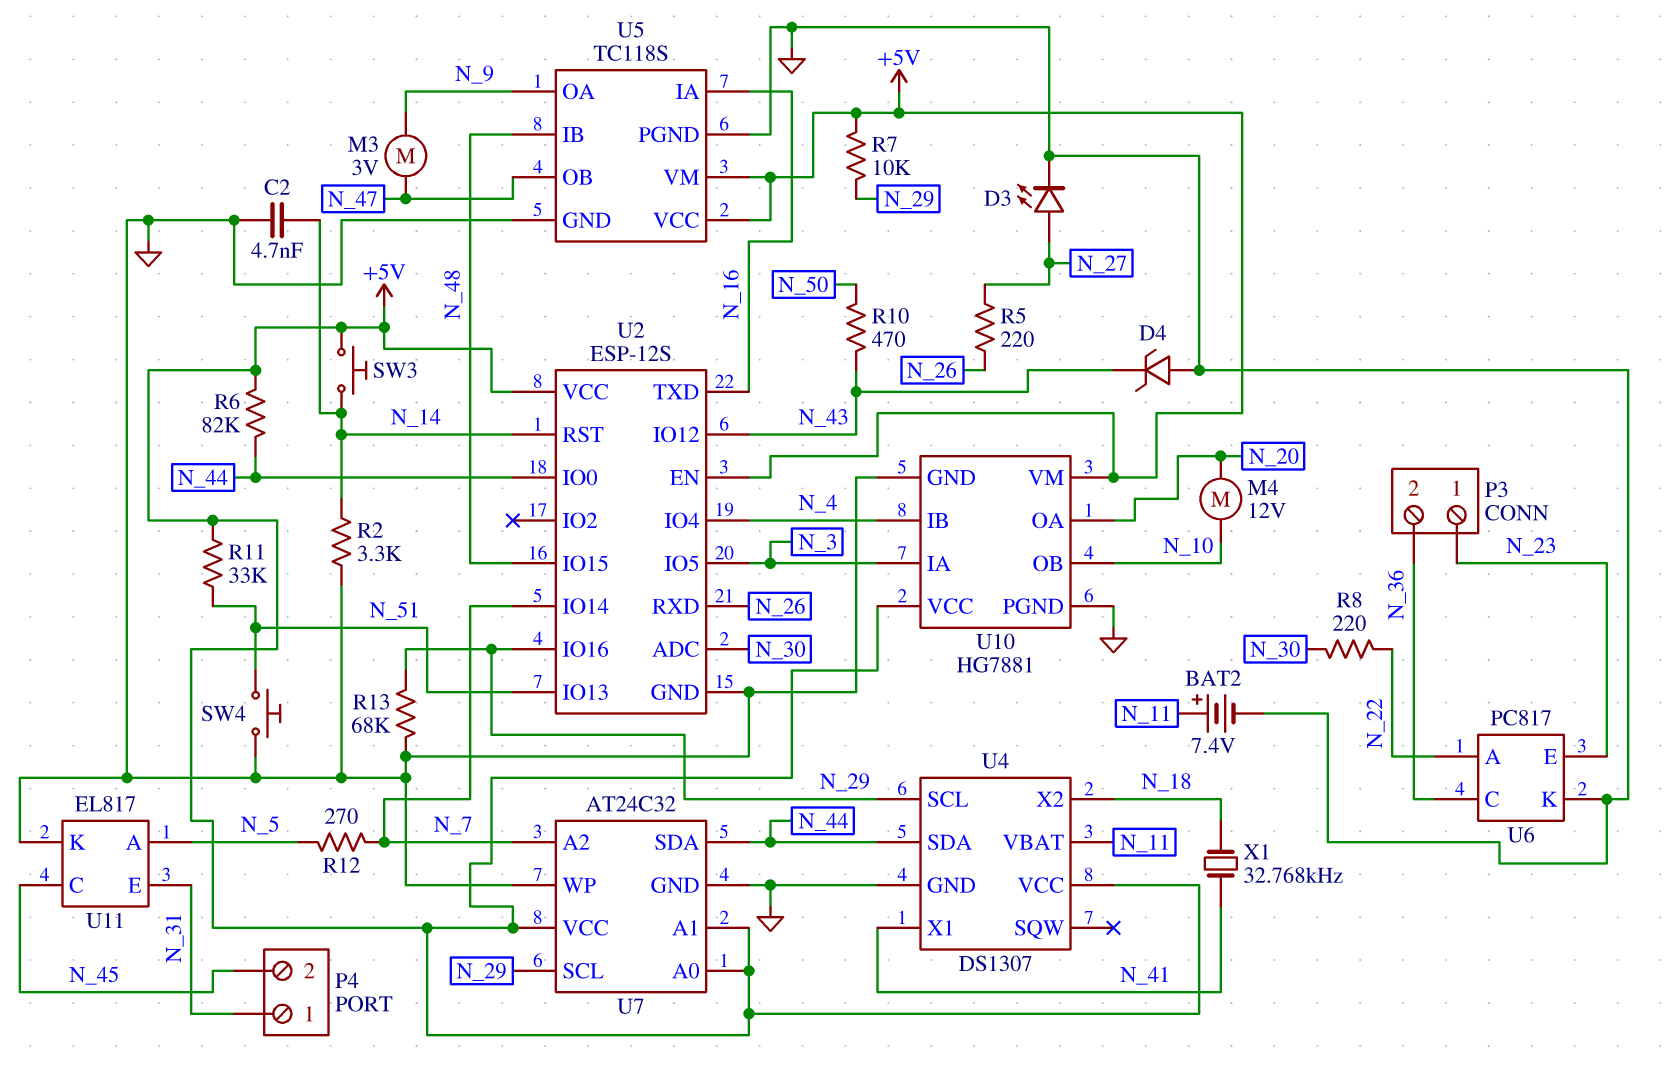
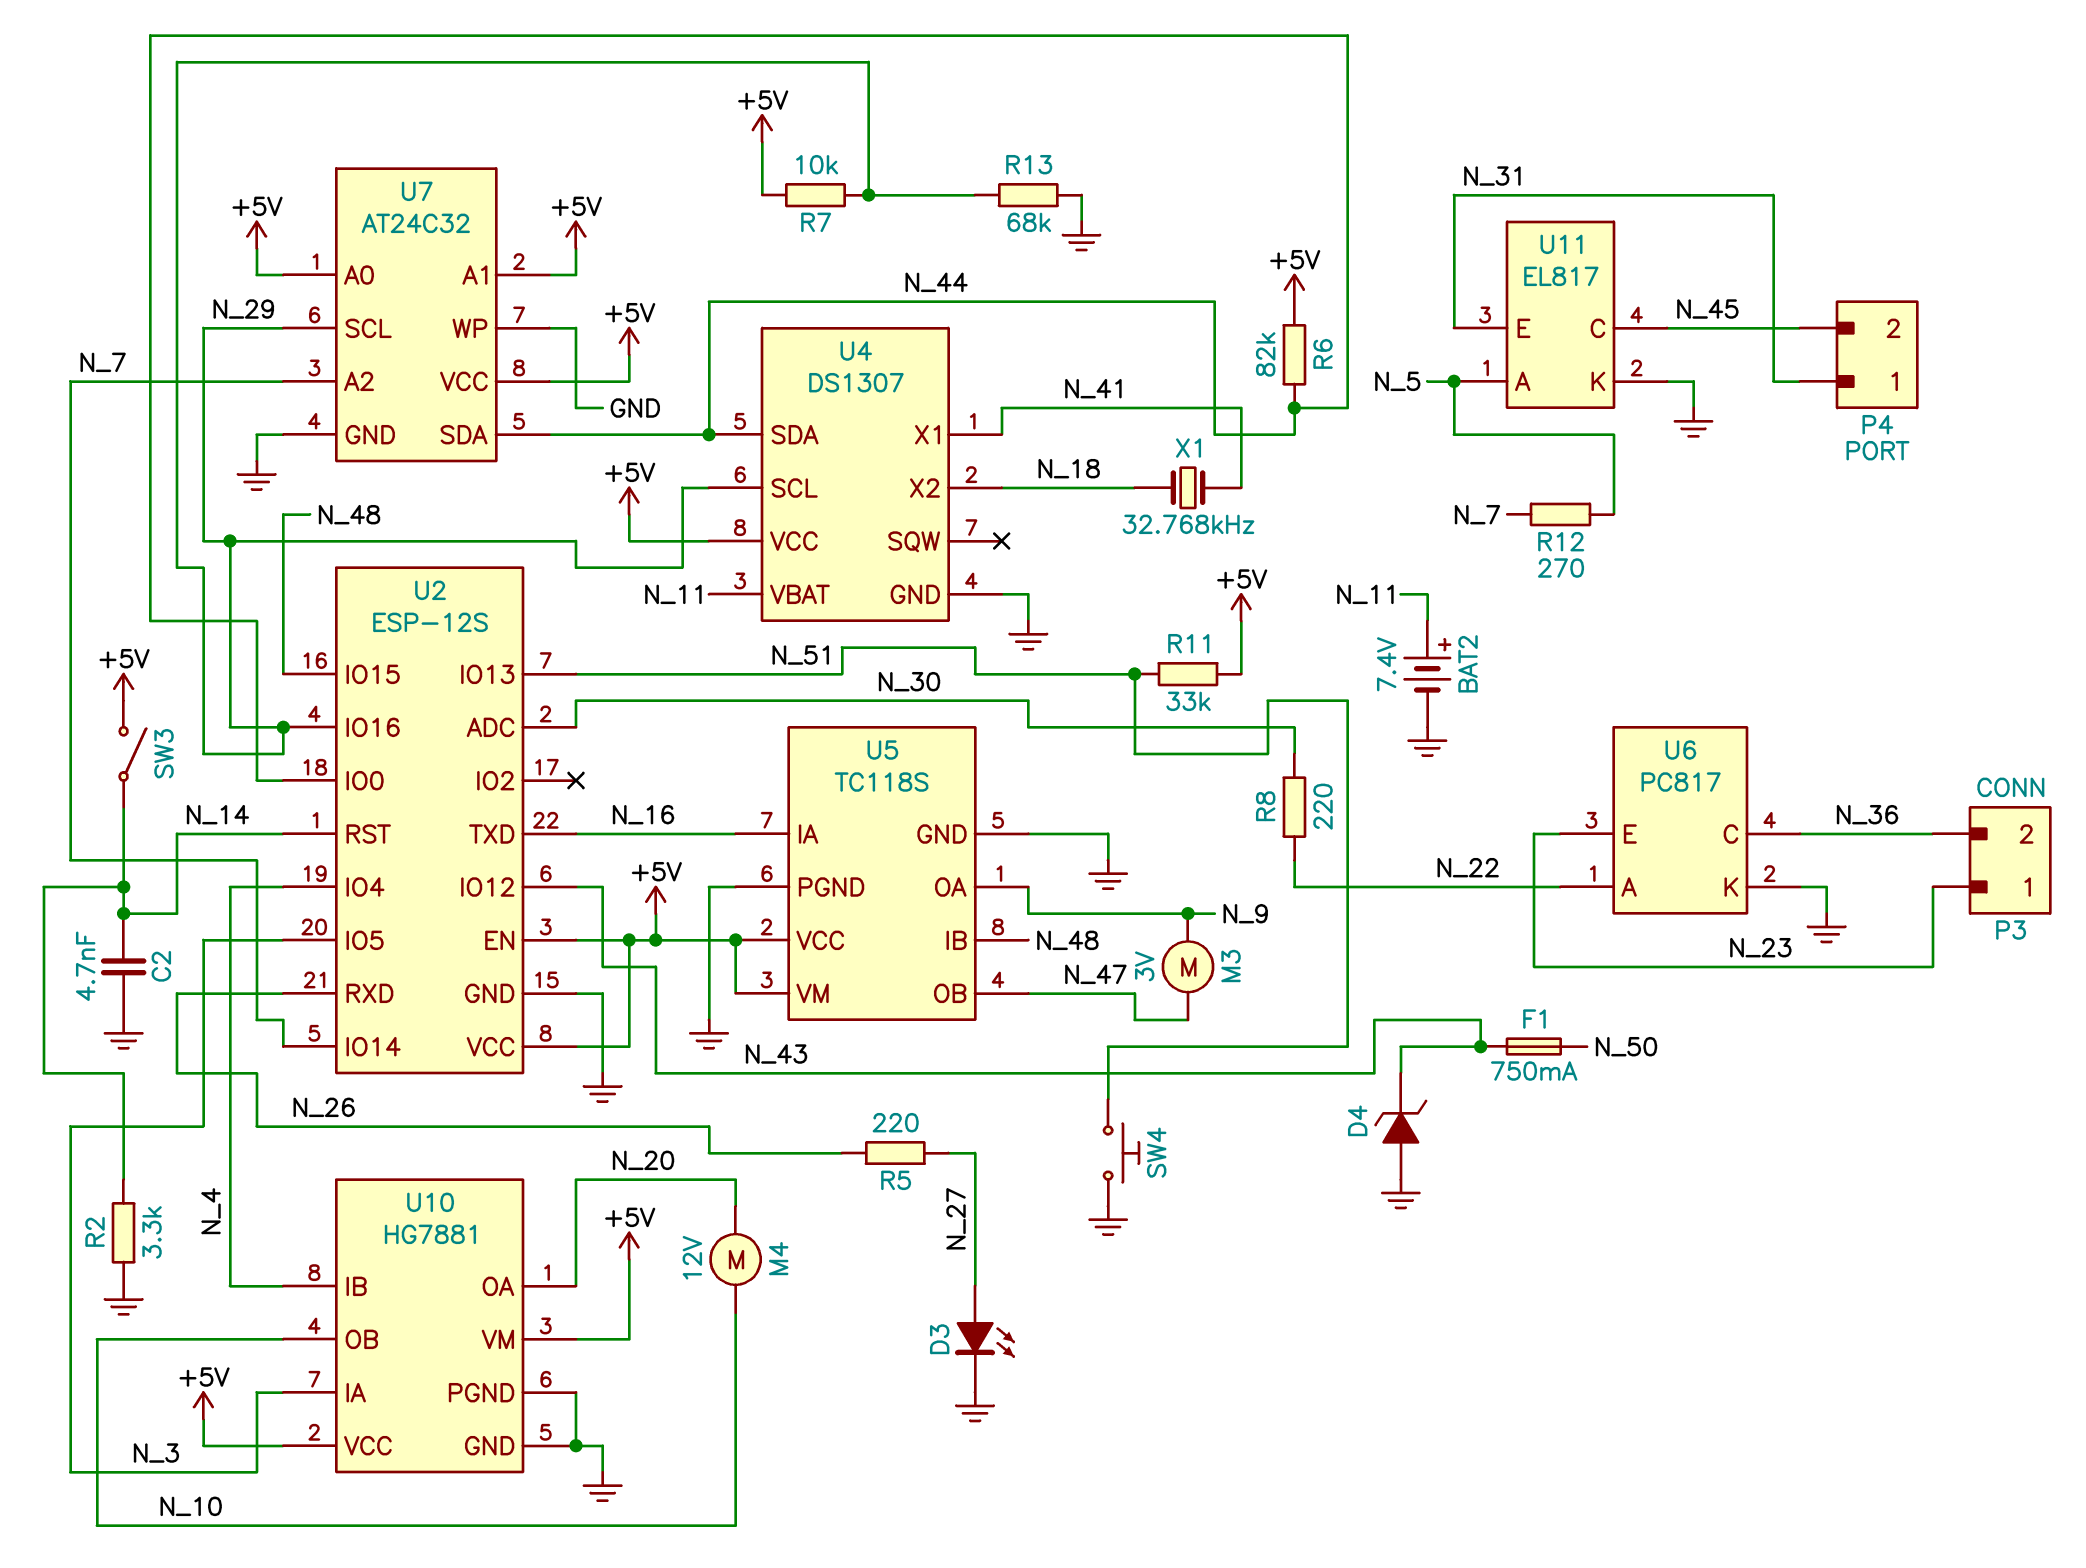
F1: none -> 750mA (N_43, N_50)
R10: 470 (N_43, N_50) -> none
SW3: button (+5V, N_14) -> switch (+5V, N_14)

